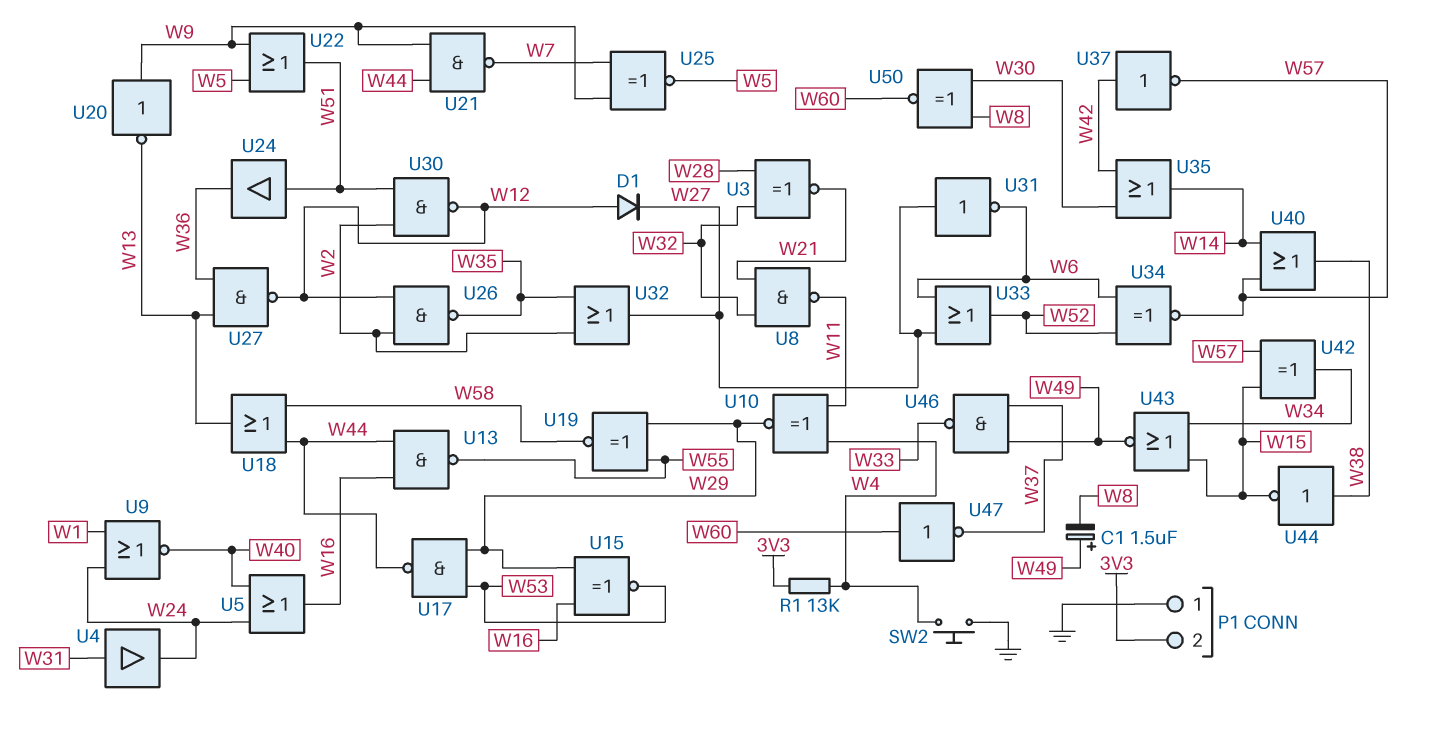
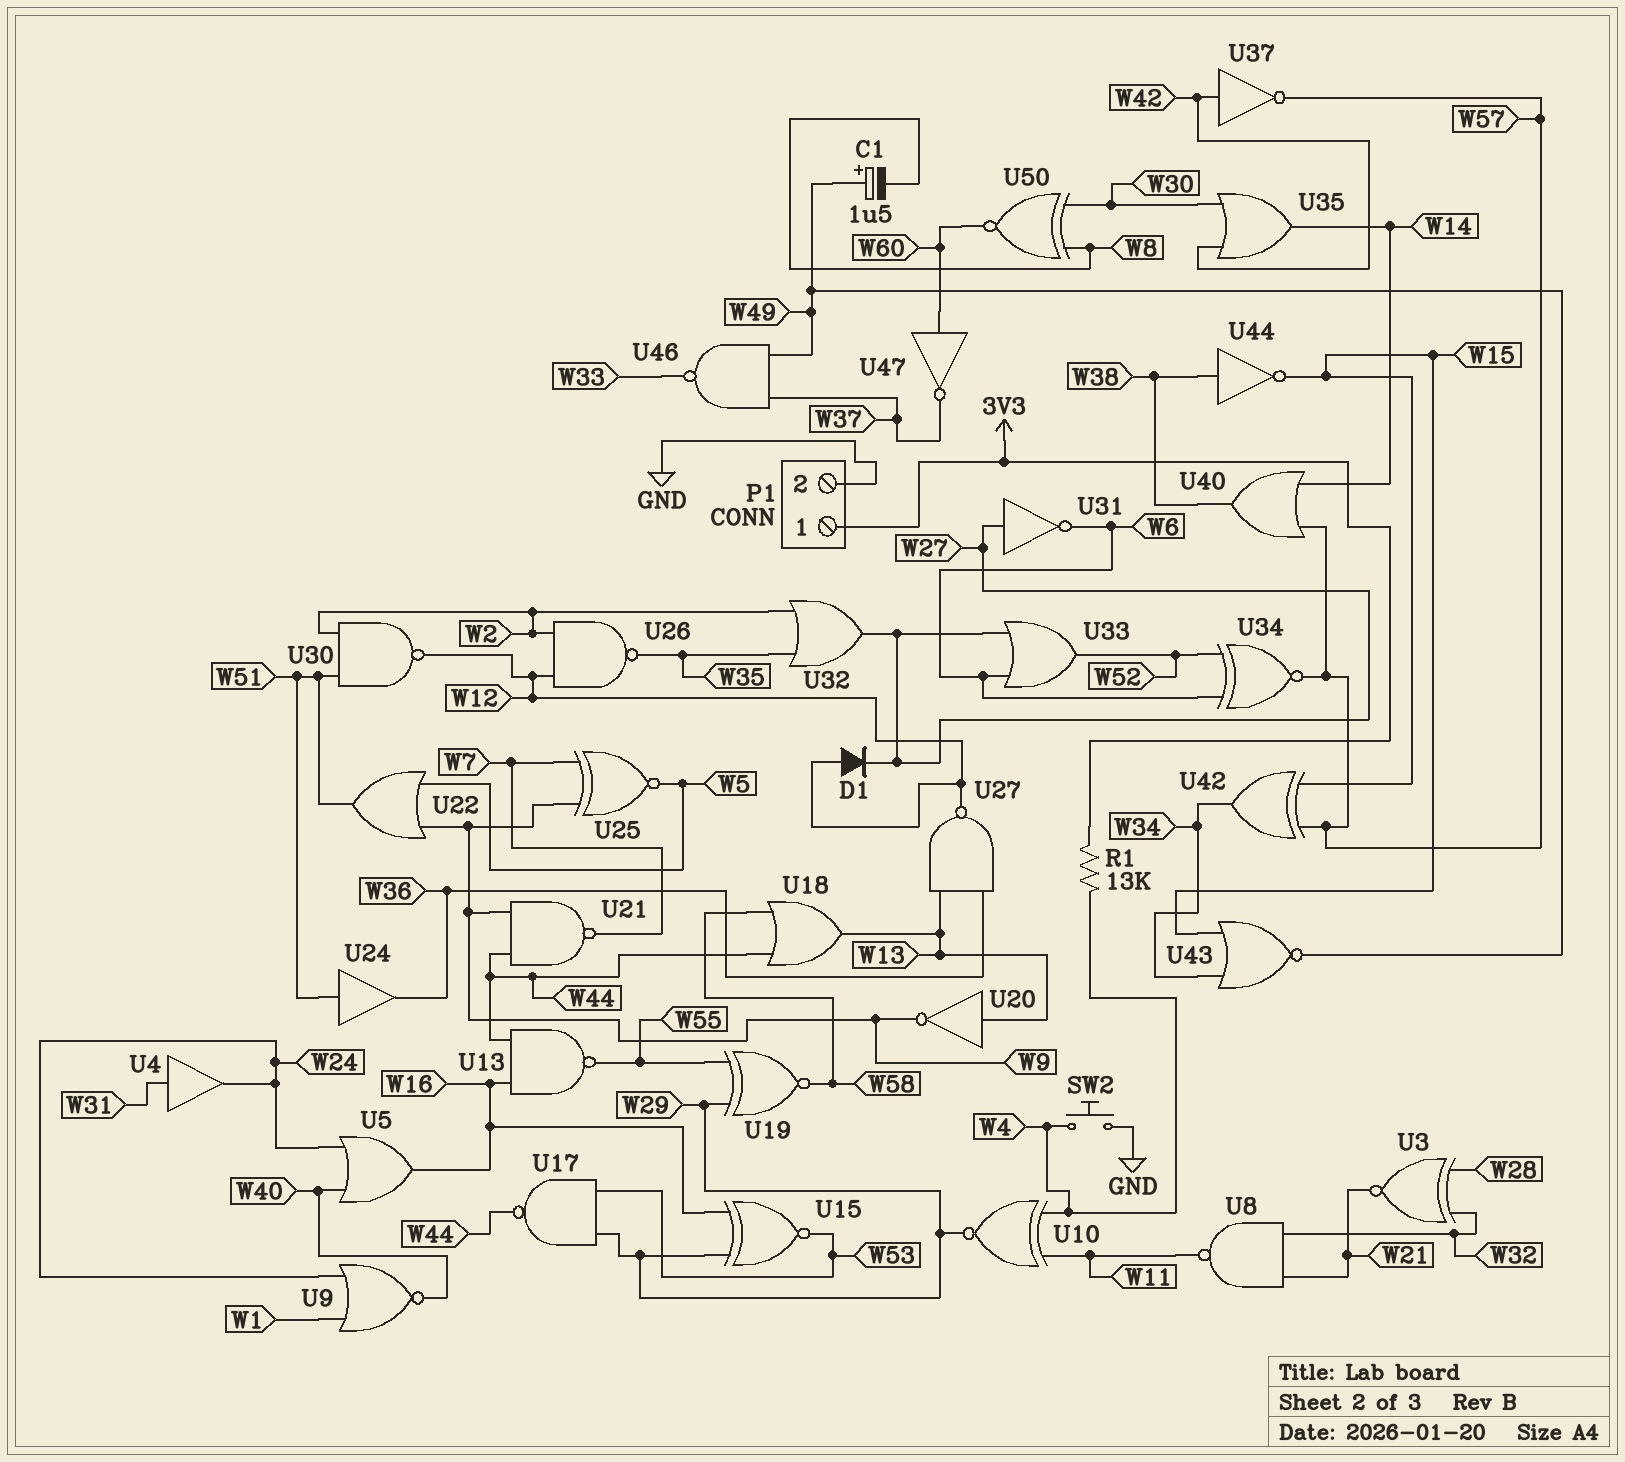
P1 pin 1: GND -> 3V3
P1 pin 2: 3V3 -> GND
U20: NOT (in W9, out W13) -> NOT (in W13, out W9)

